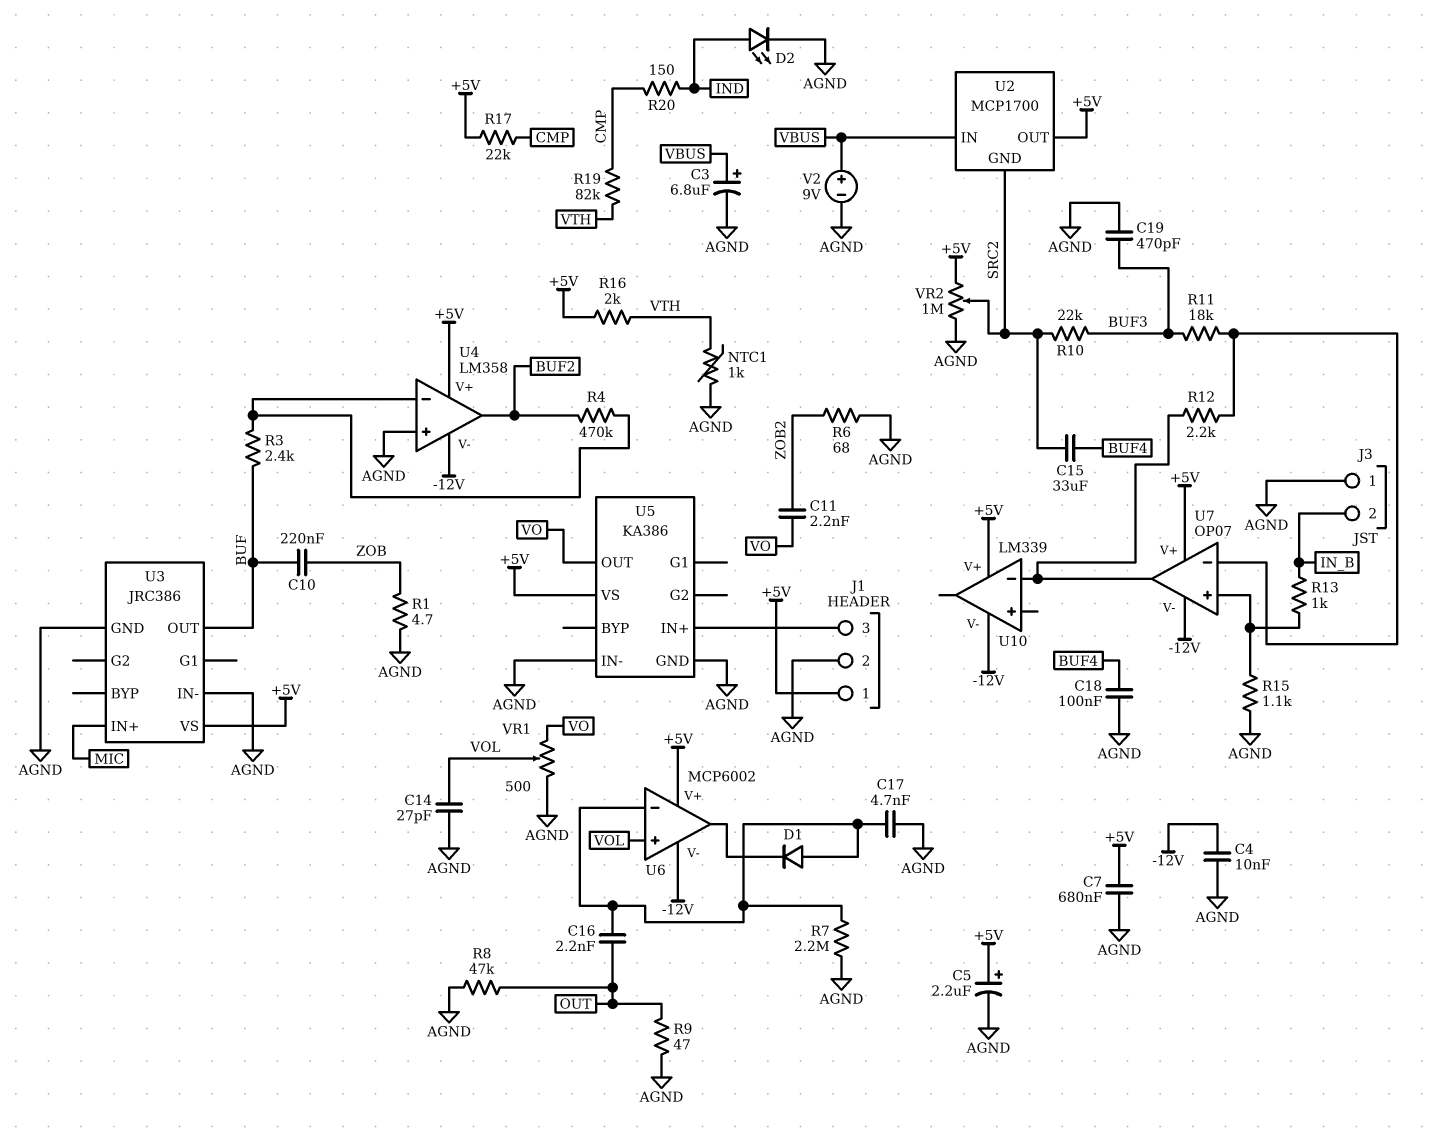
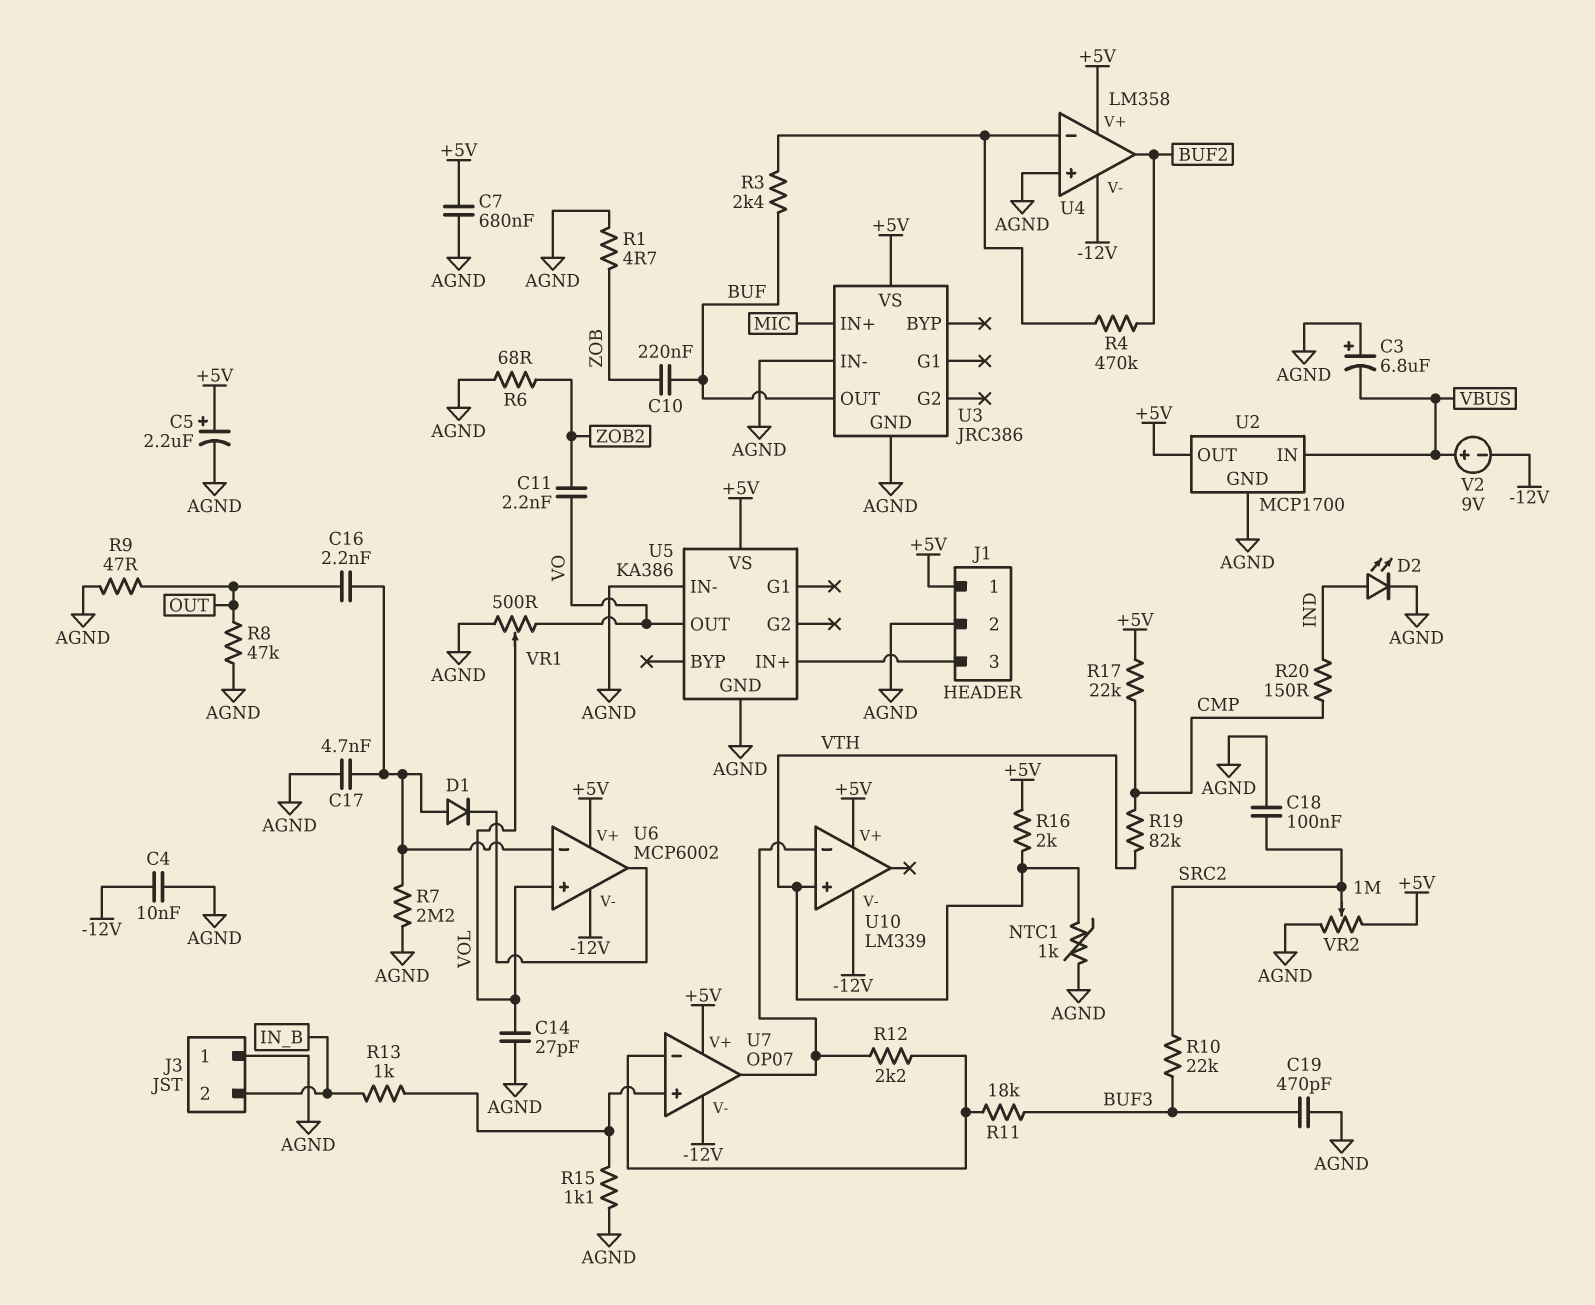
C3: 6.8uF (plus VBUS, minus AGND) -> 6.8uF (plus AGND, minus VBUS)
C15: 33uF (BUF4, SRC2) -> none
C18: 100nF (AGND, BUF4) -> 100nF (AGND, SRC2)
U2 pin GND: SRC2 -> AGND
U10 pin in+: none -> VTH
V2: 9V (plus VBUS, minus AGND) -> 9V (plus VBUS, minus -12V)

